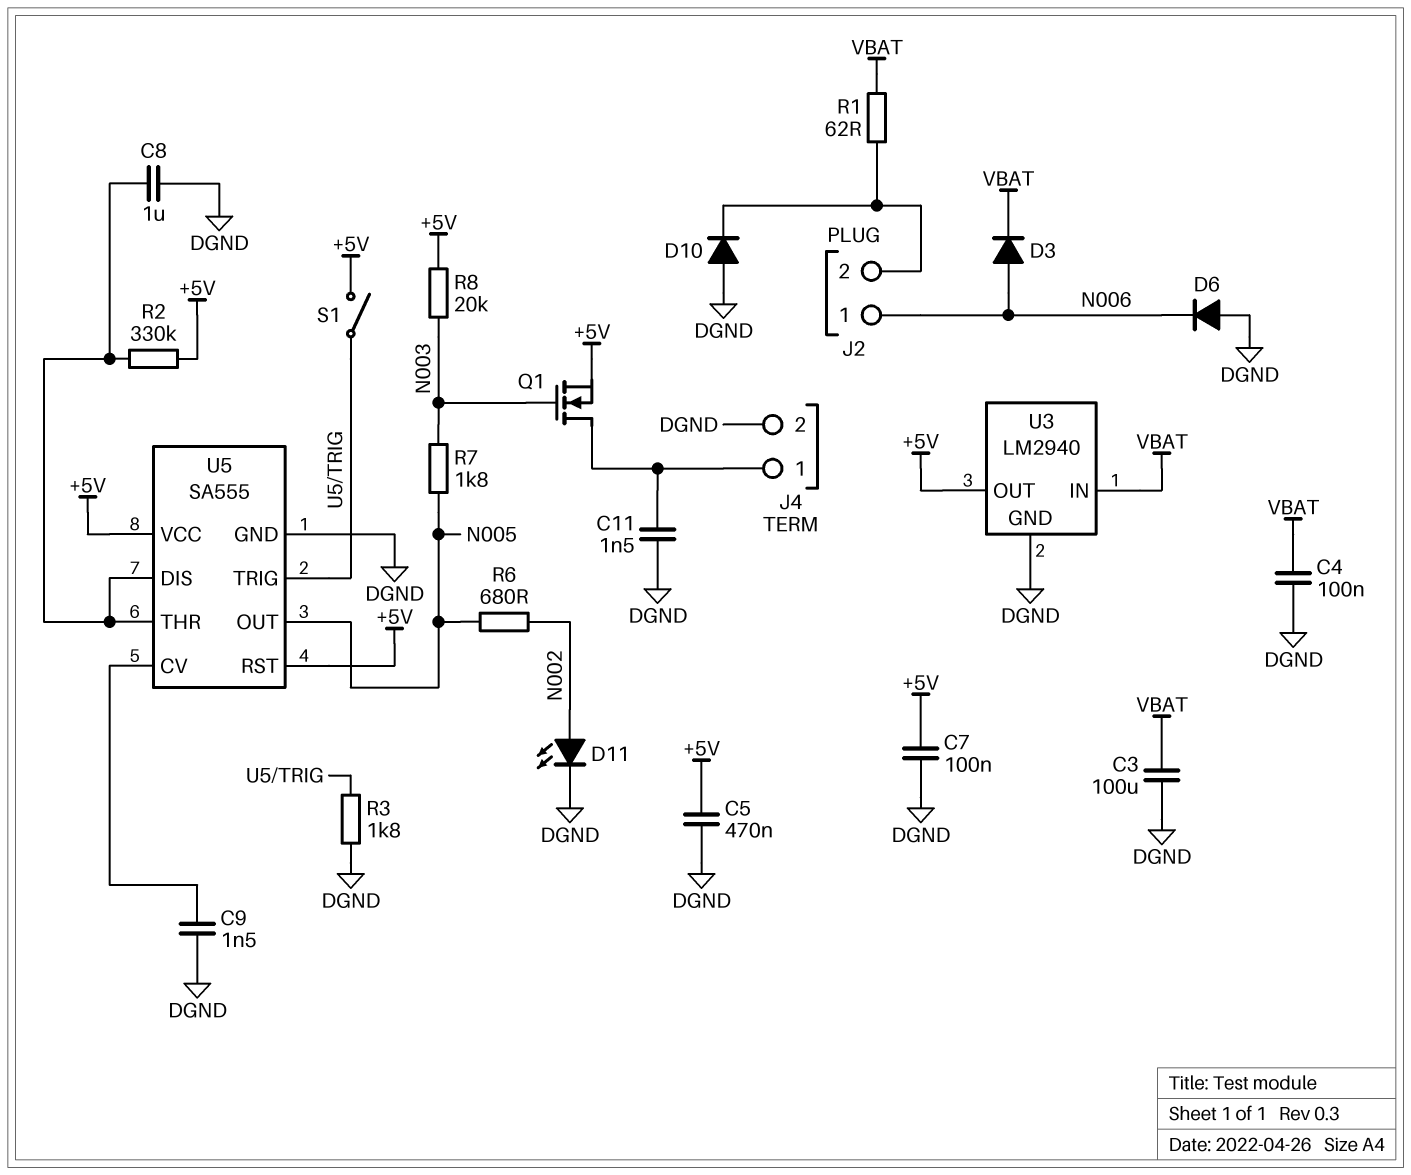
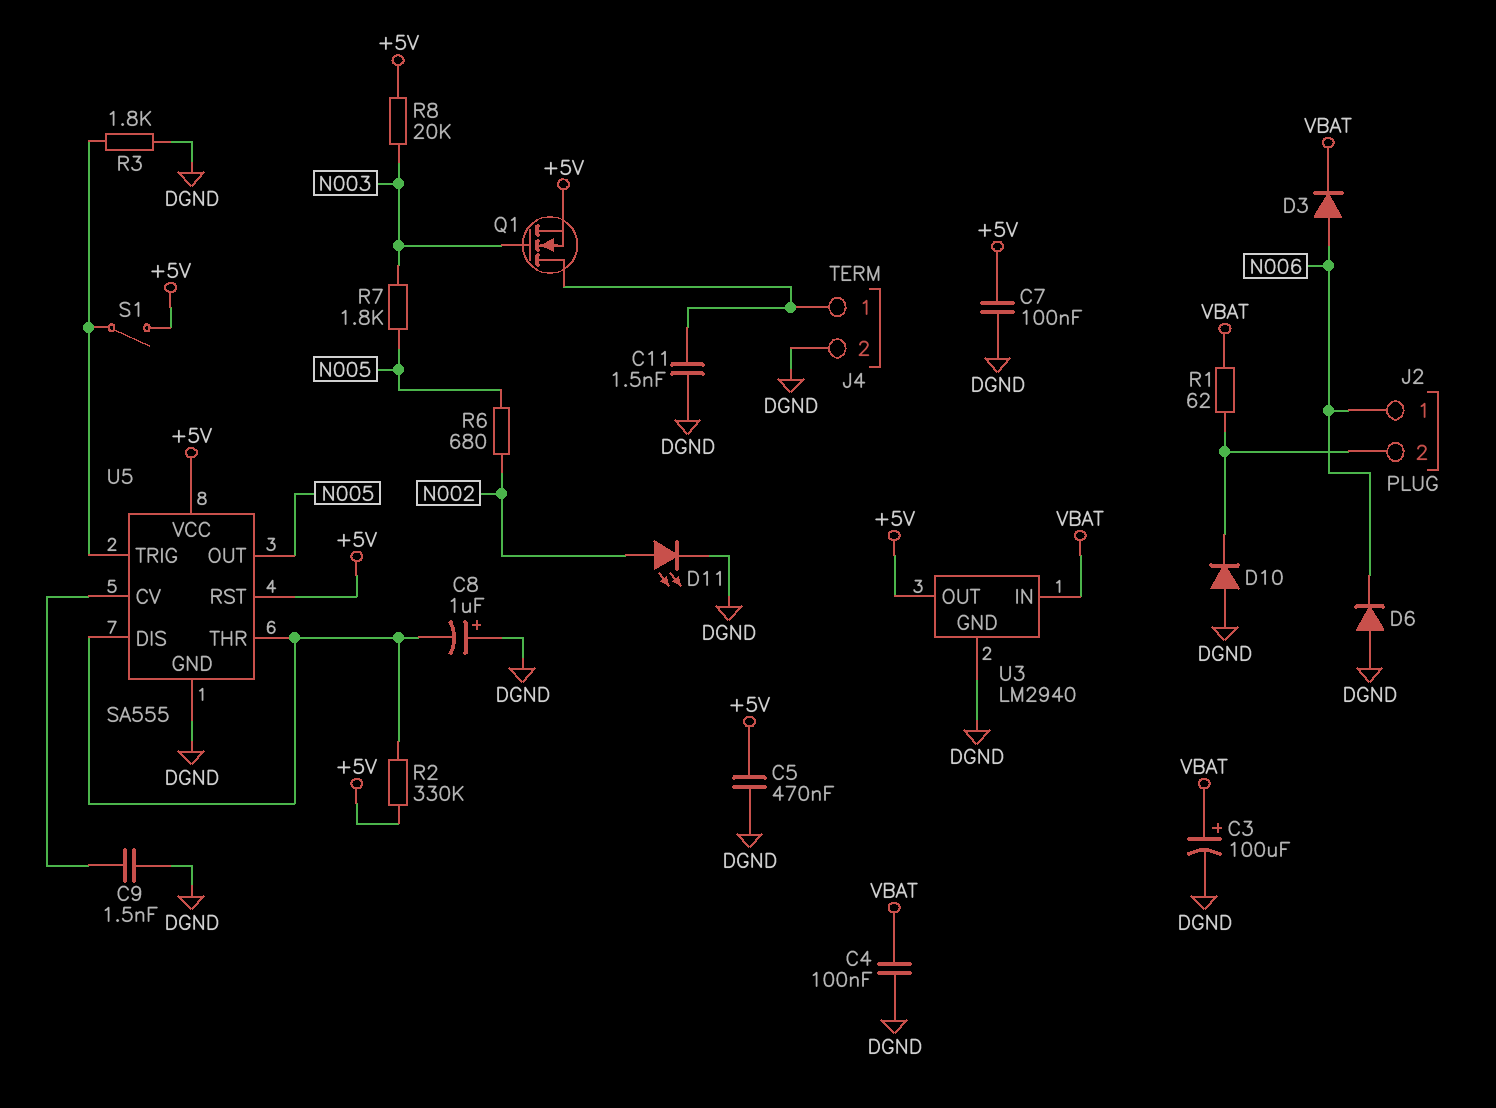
C3: 100uF (DGND, VBAT) -> 100uF (plus VBAT, minus DGND)
C8: 1uF (DGND, U5/DIS) -> 1uF (plus DGND, minus U5/DIS)

